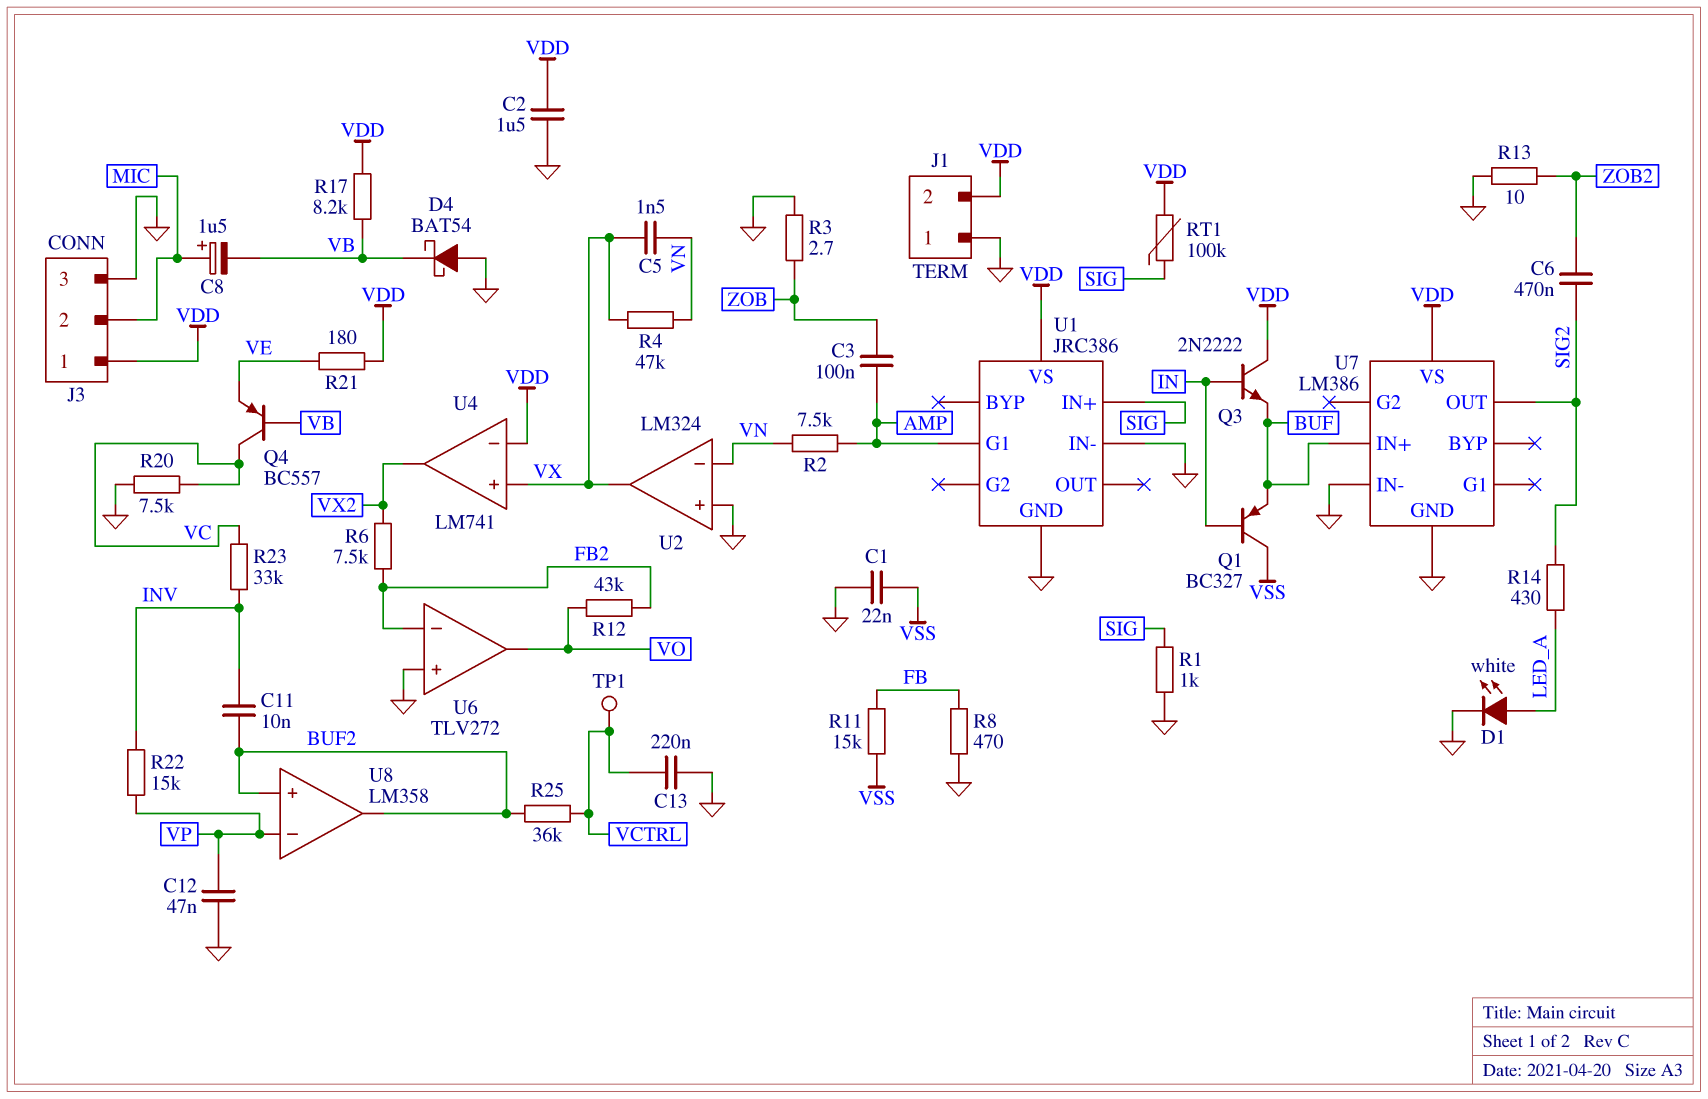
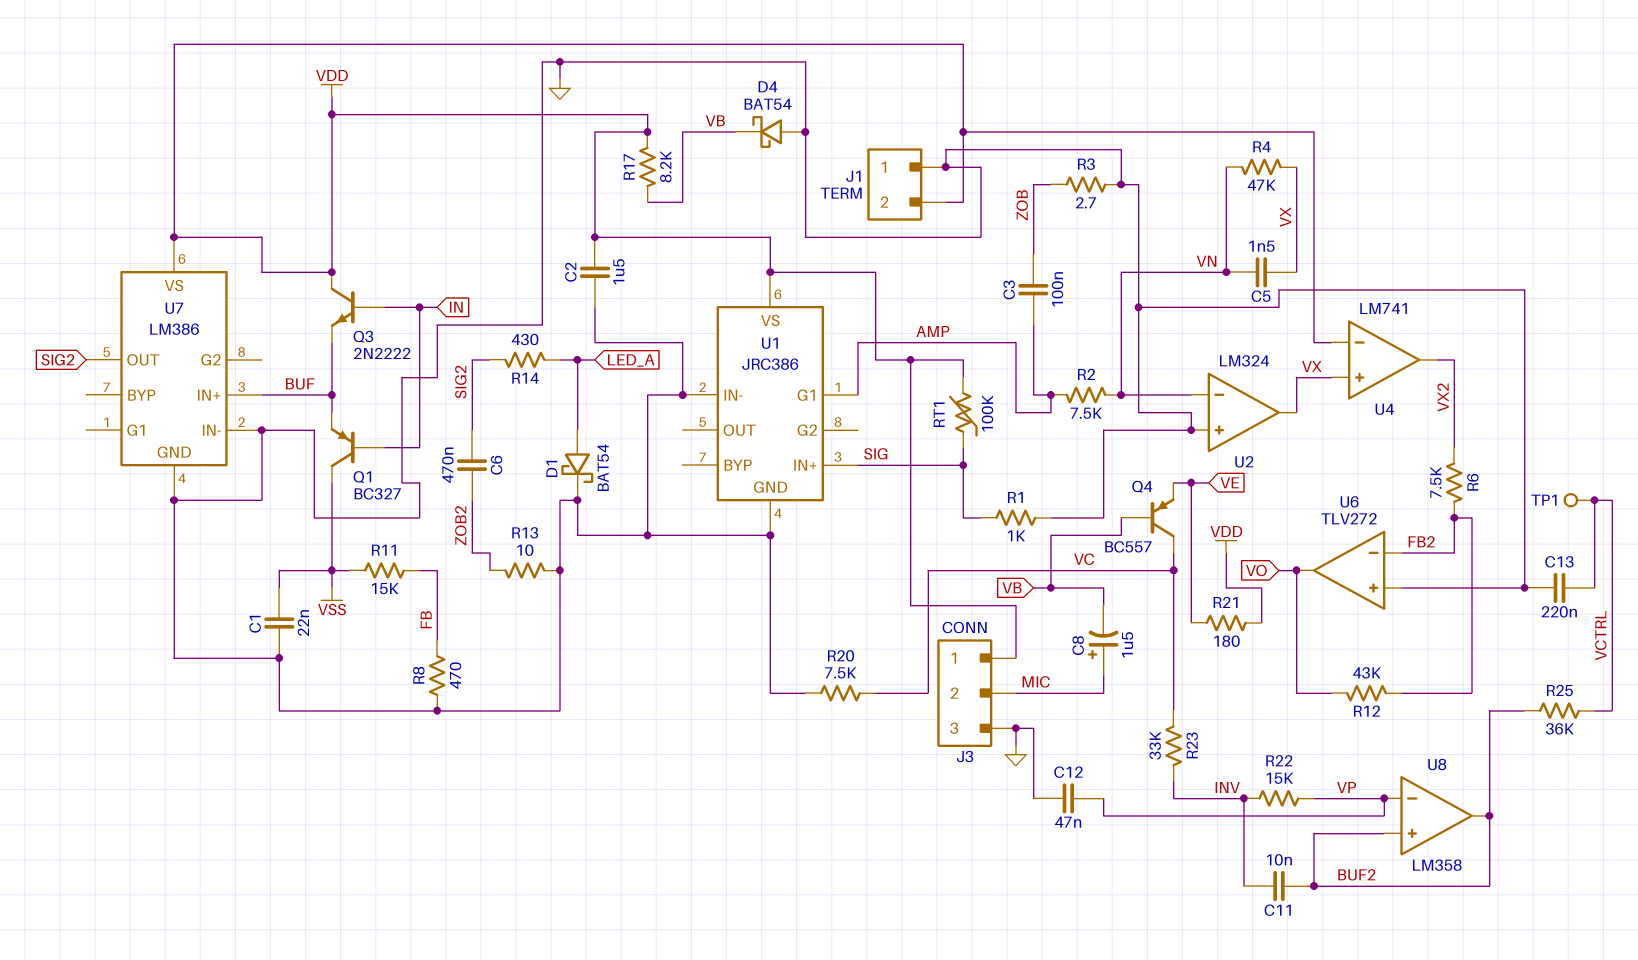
D1: LED white (A LED_A, K GND) -> schottky BAT54 (A LED_A, K GND)

